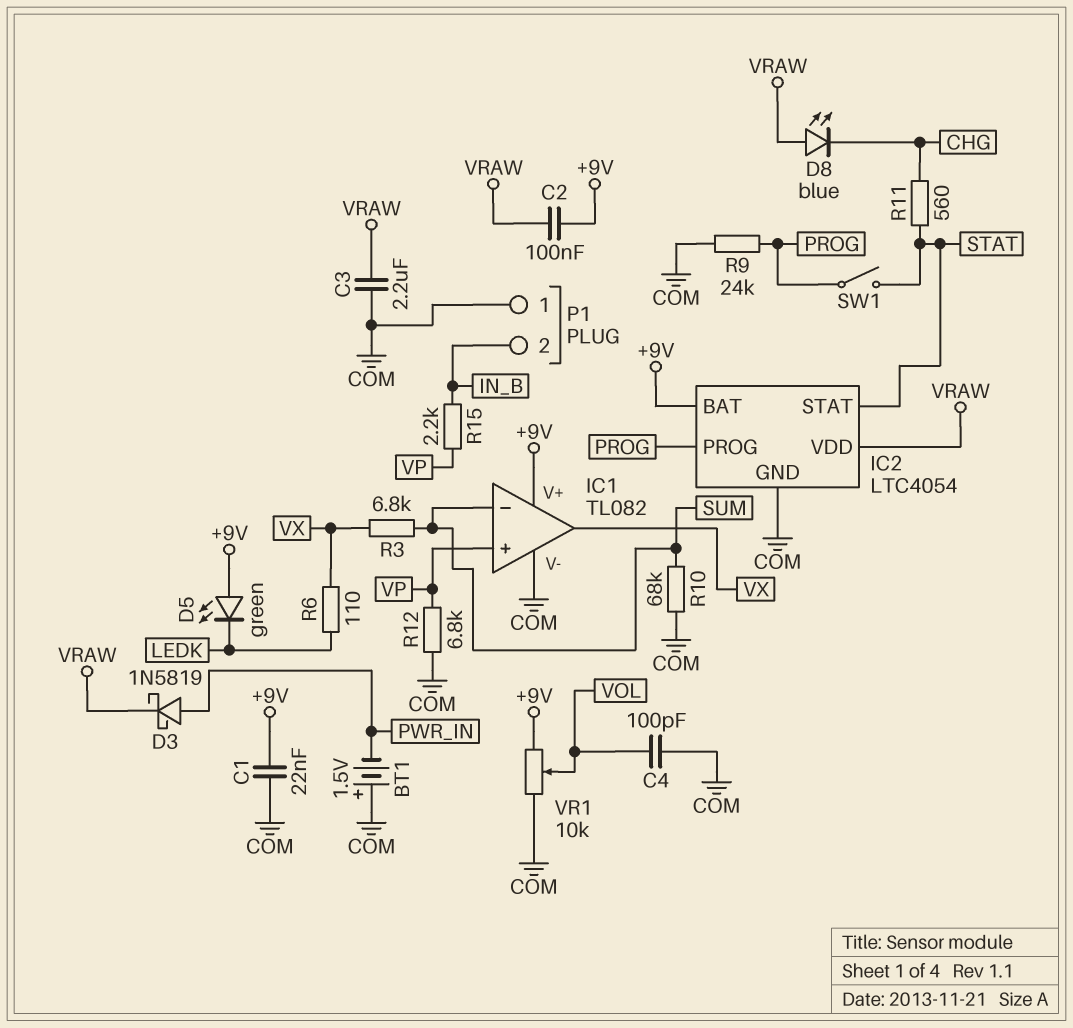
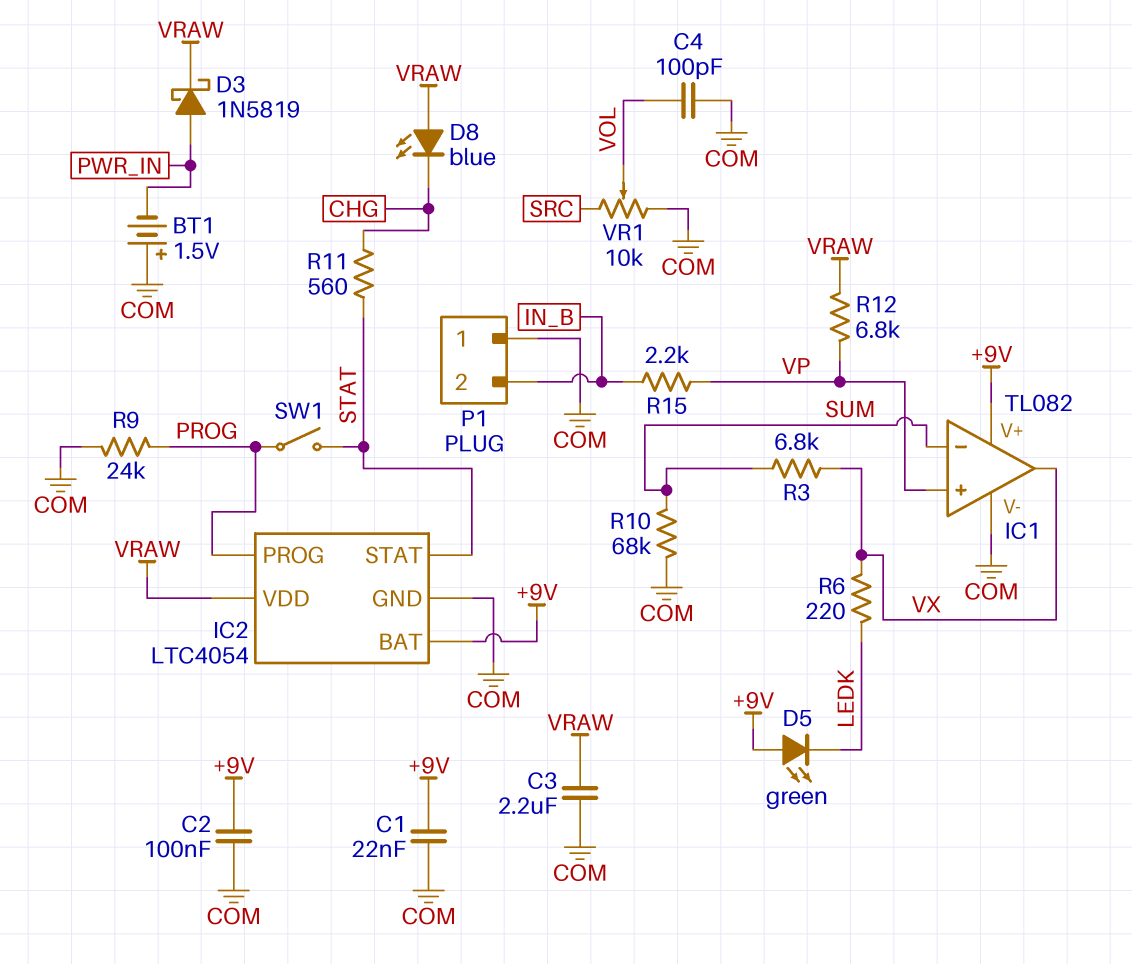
C2: 100nF (+9V, VRAW) -> 100nF (+9V, COM)
R6: 110 (LEDK, VX) -> 220 (LEDK, VX)
R12: 6.8k (COM, VP) -> 6.8k (VP, VRAW)
VR1: 10k (+9V, COM, wiper VOL) -> 10k (COM, SRC, wiper VOL)

